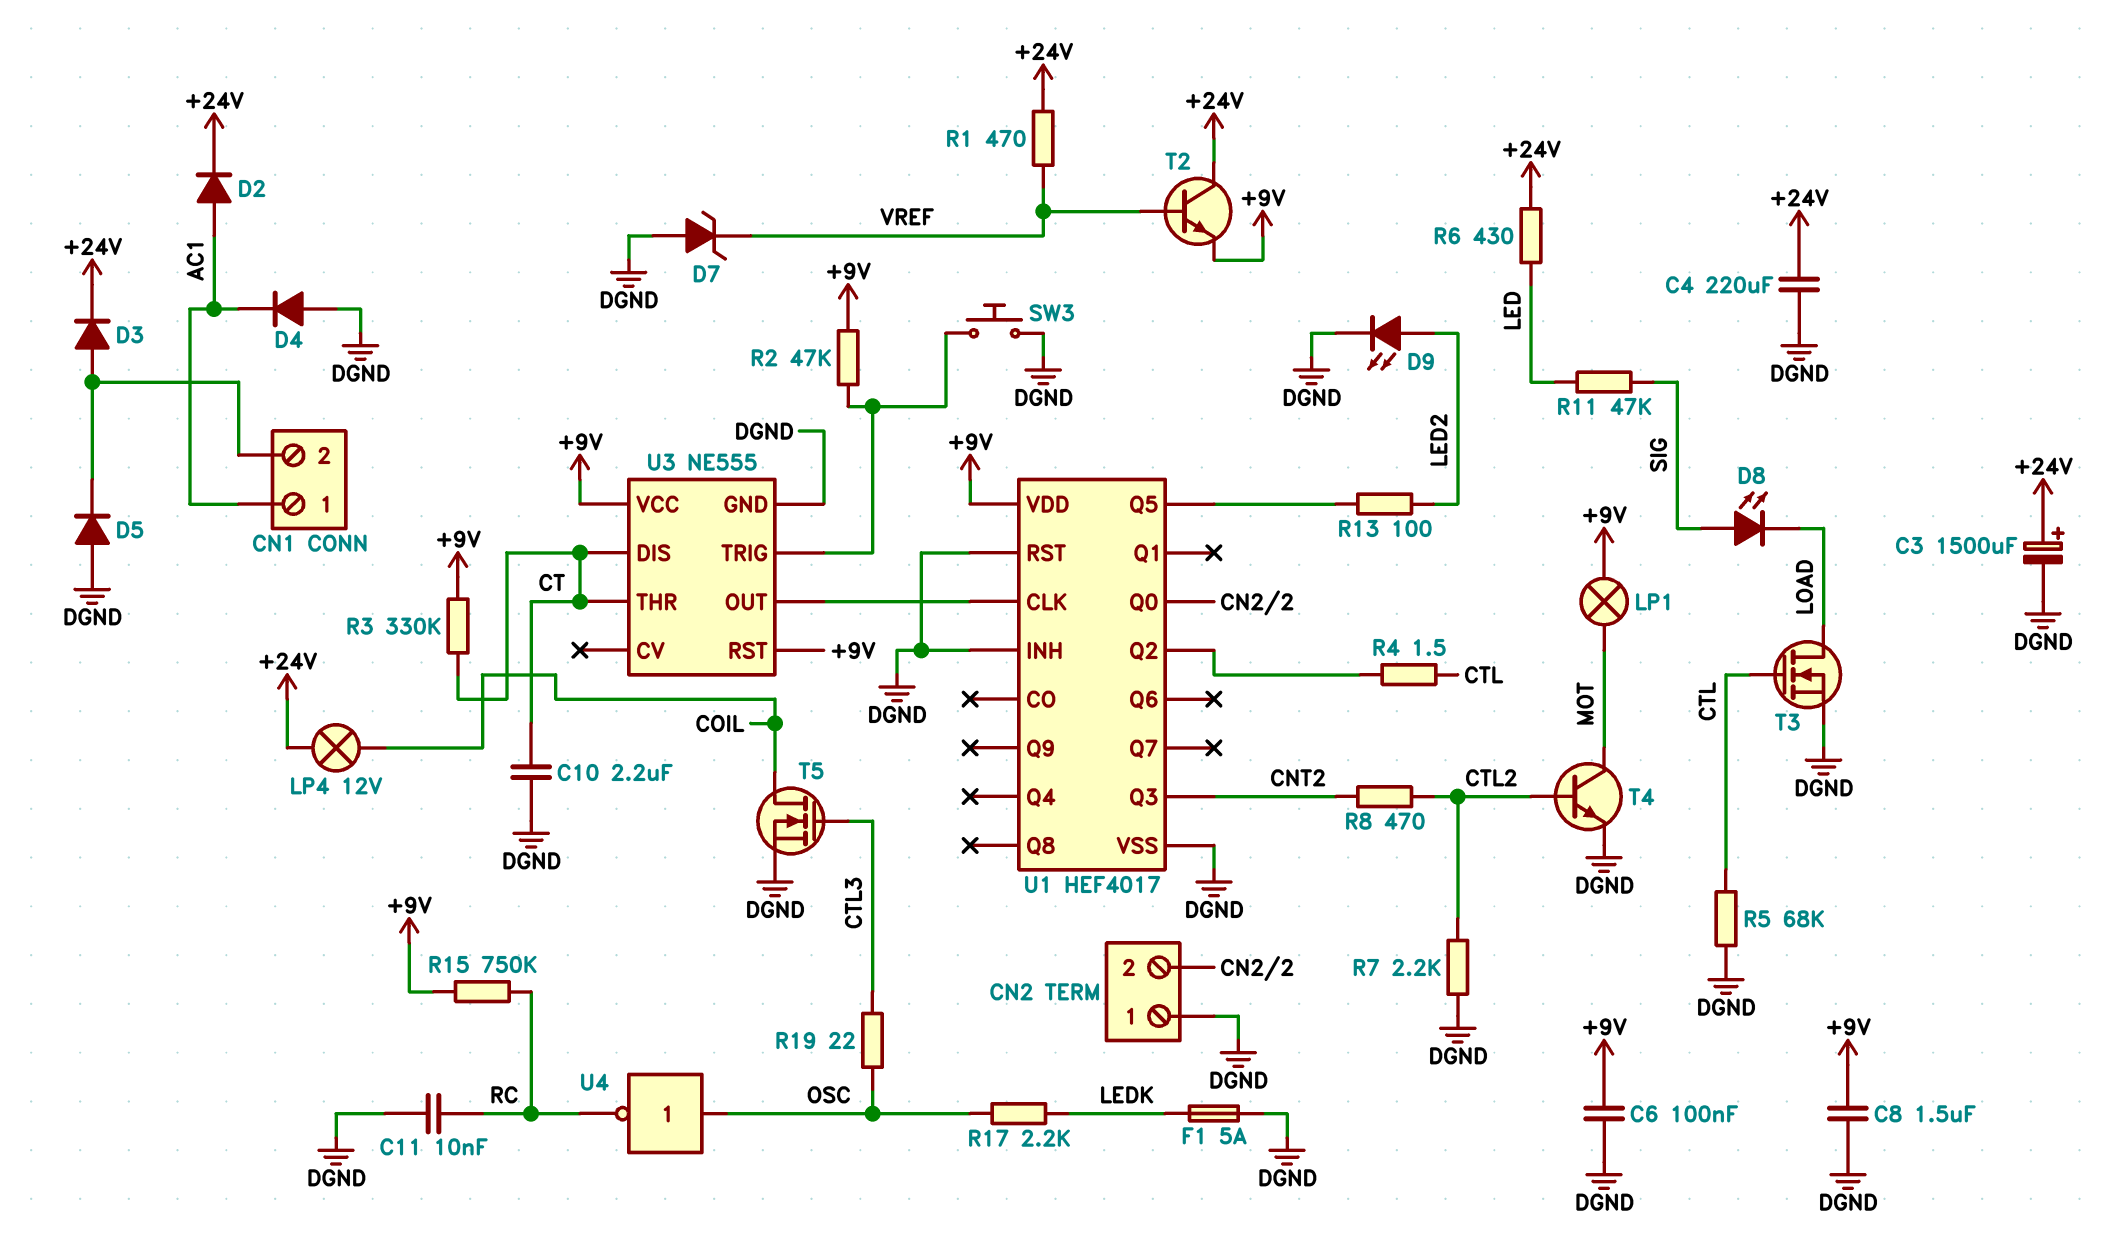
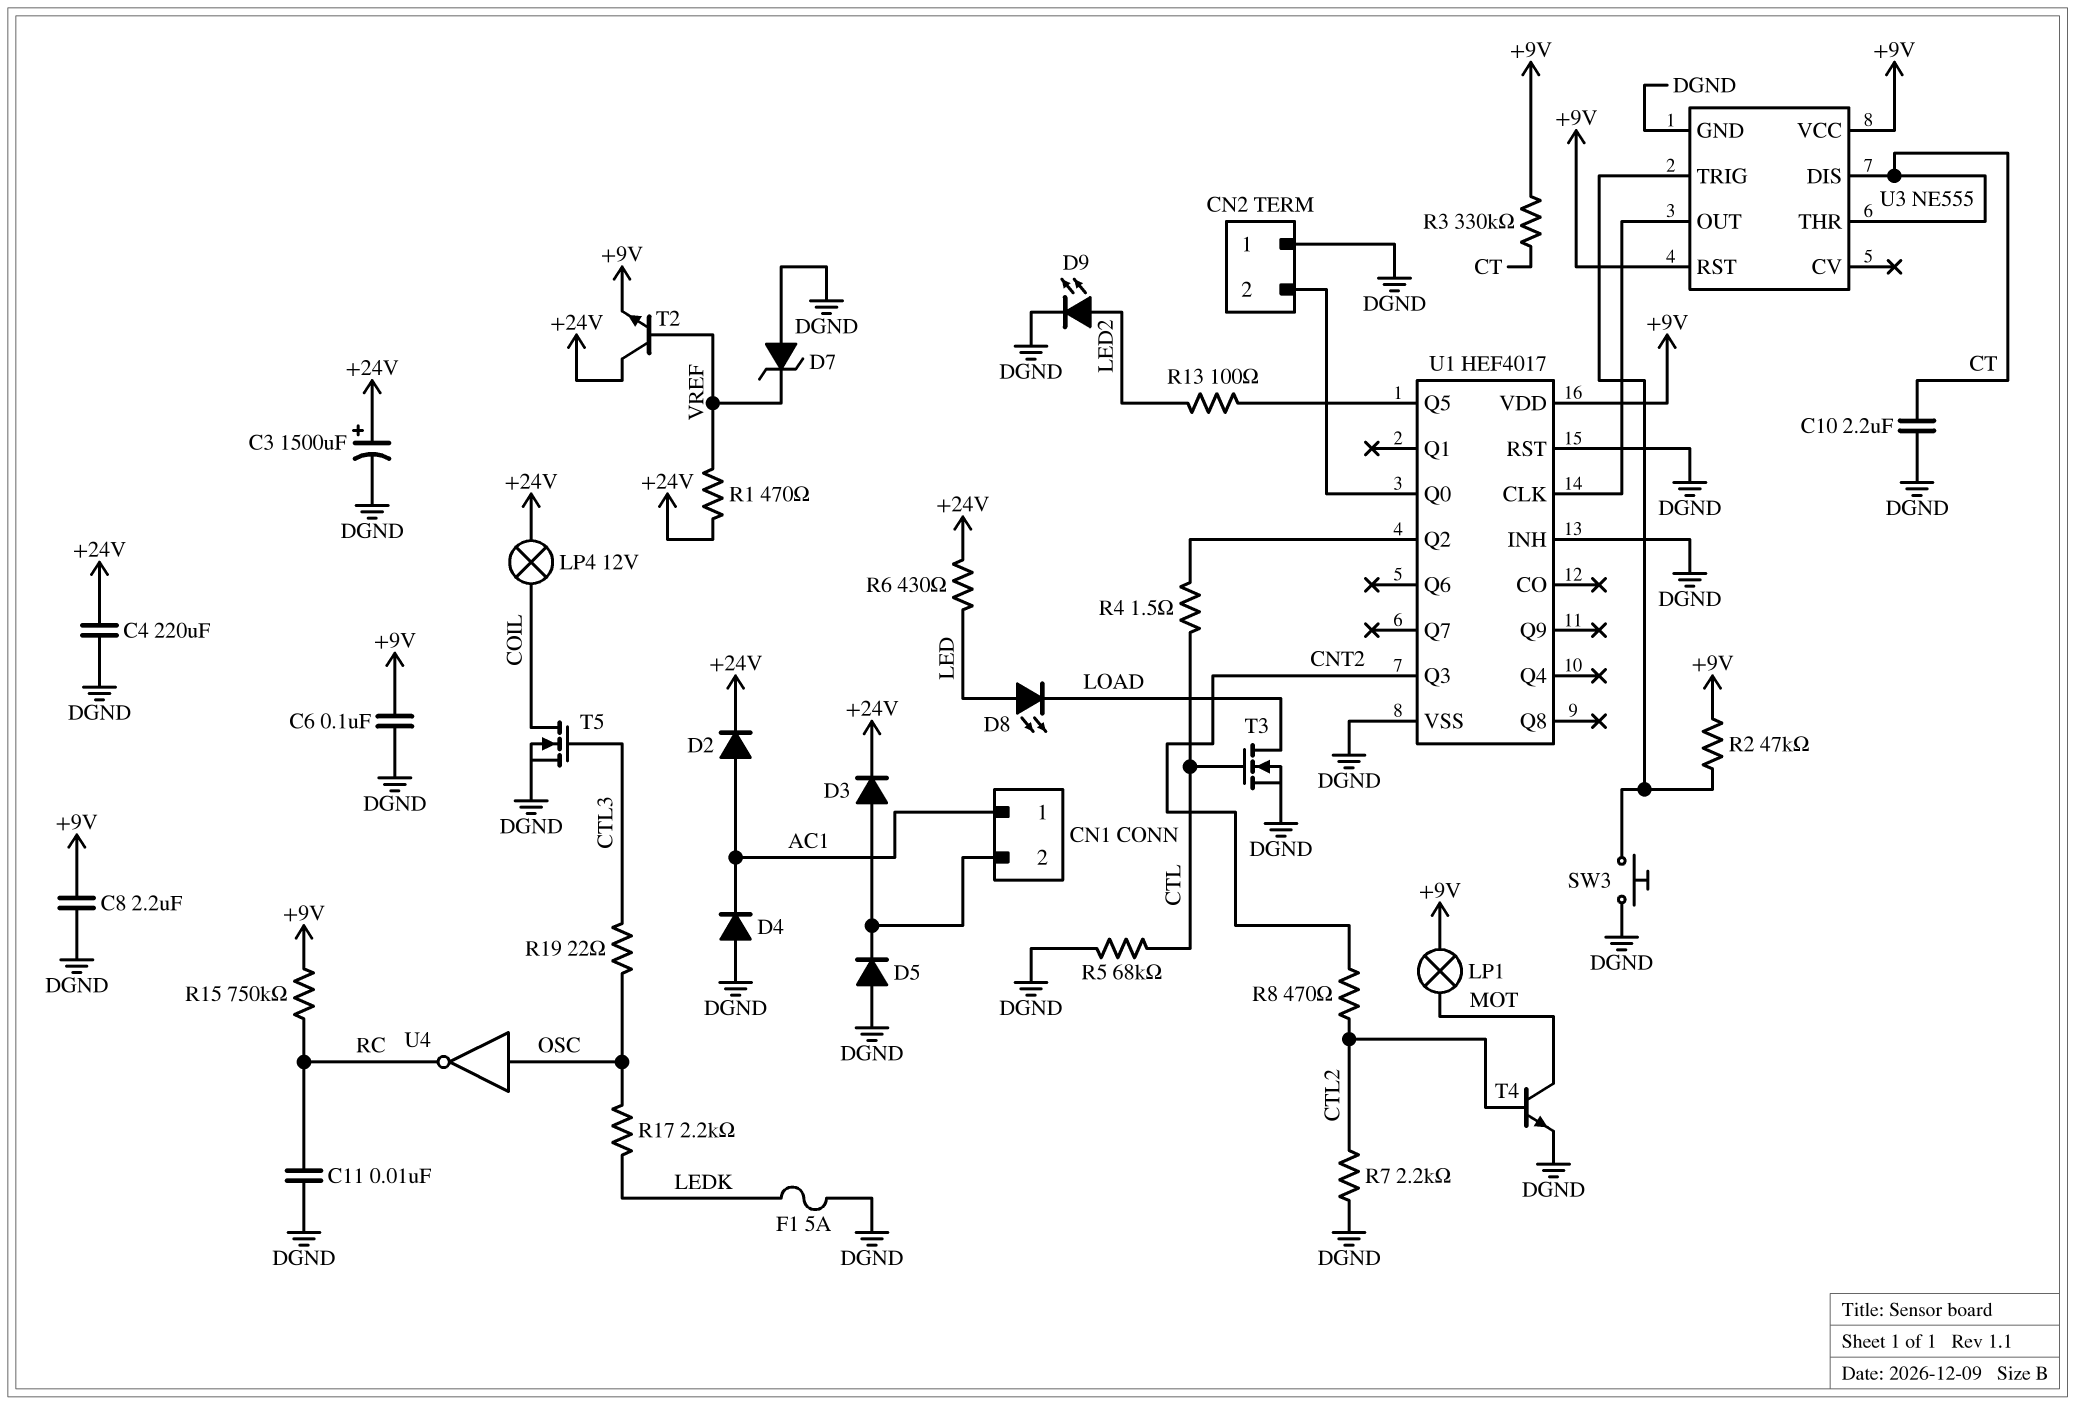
C8: 1.5uF (+9V, DGND) -> 2.2uF (+9V, DGND)
D8: LED (A SIG, K LOAD) -> LED (A LED, K LOAD)
R11: 47k (LED, SIG) -> none

